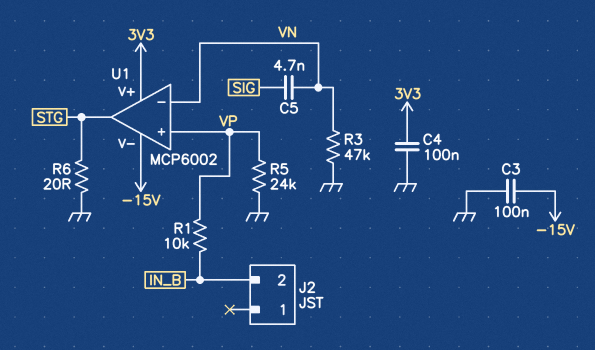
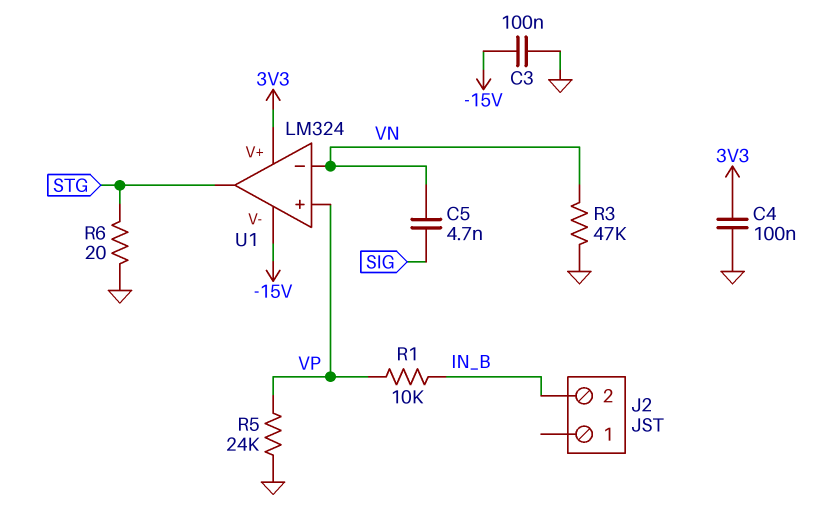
U1: MCP6002 -> LM324

